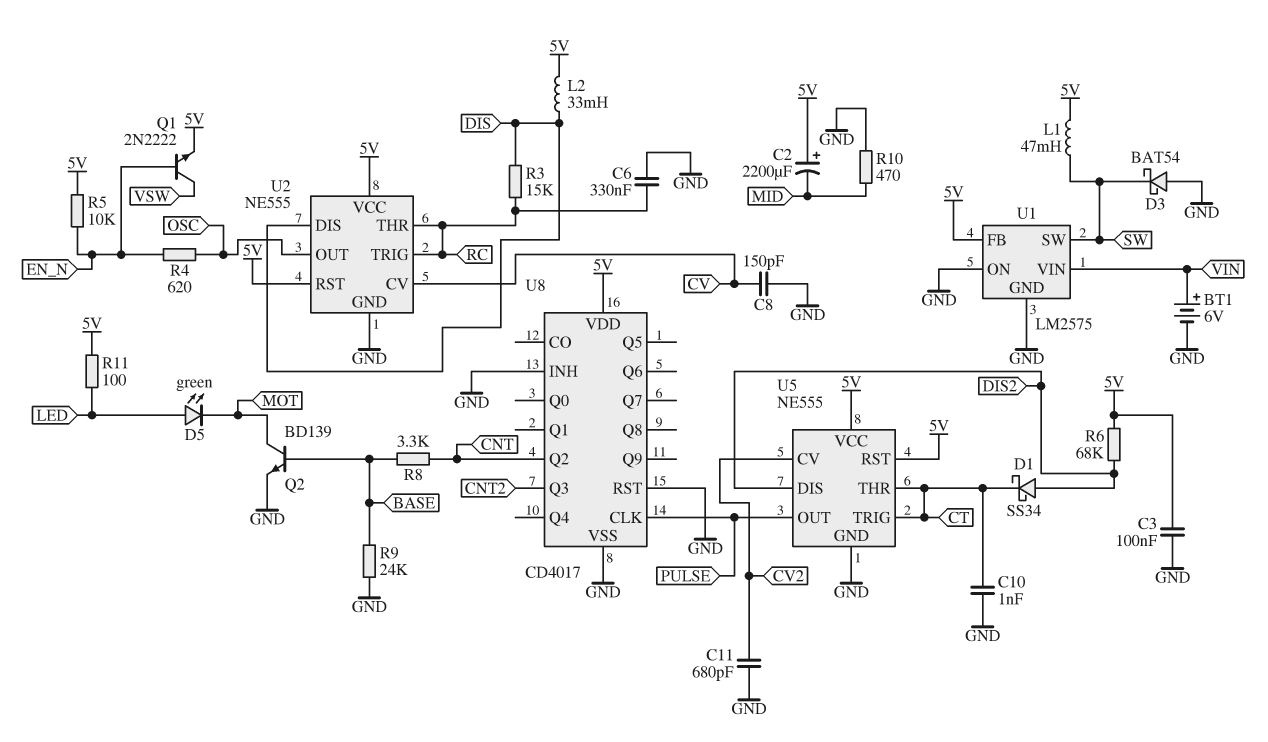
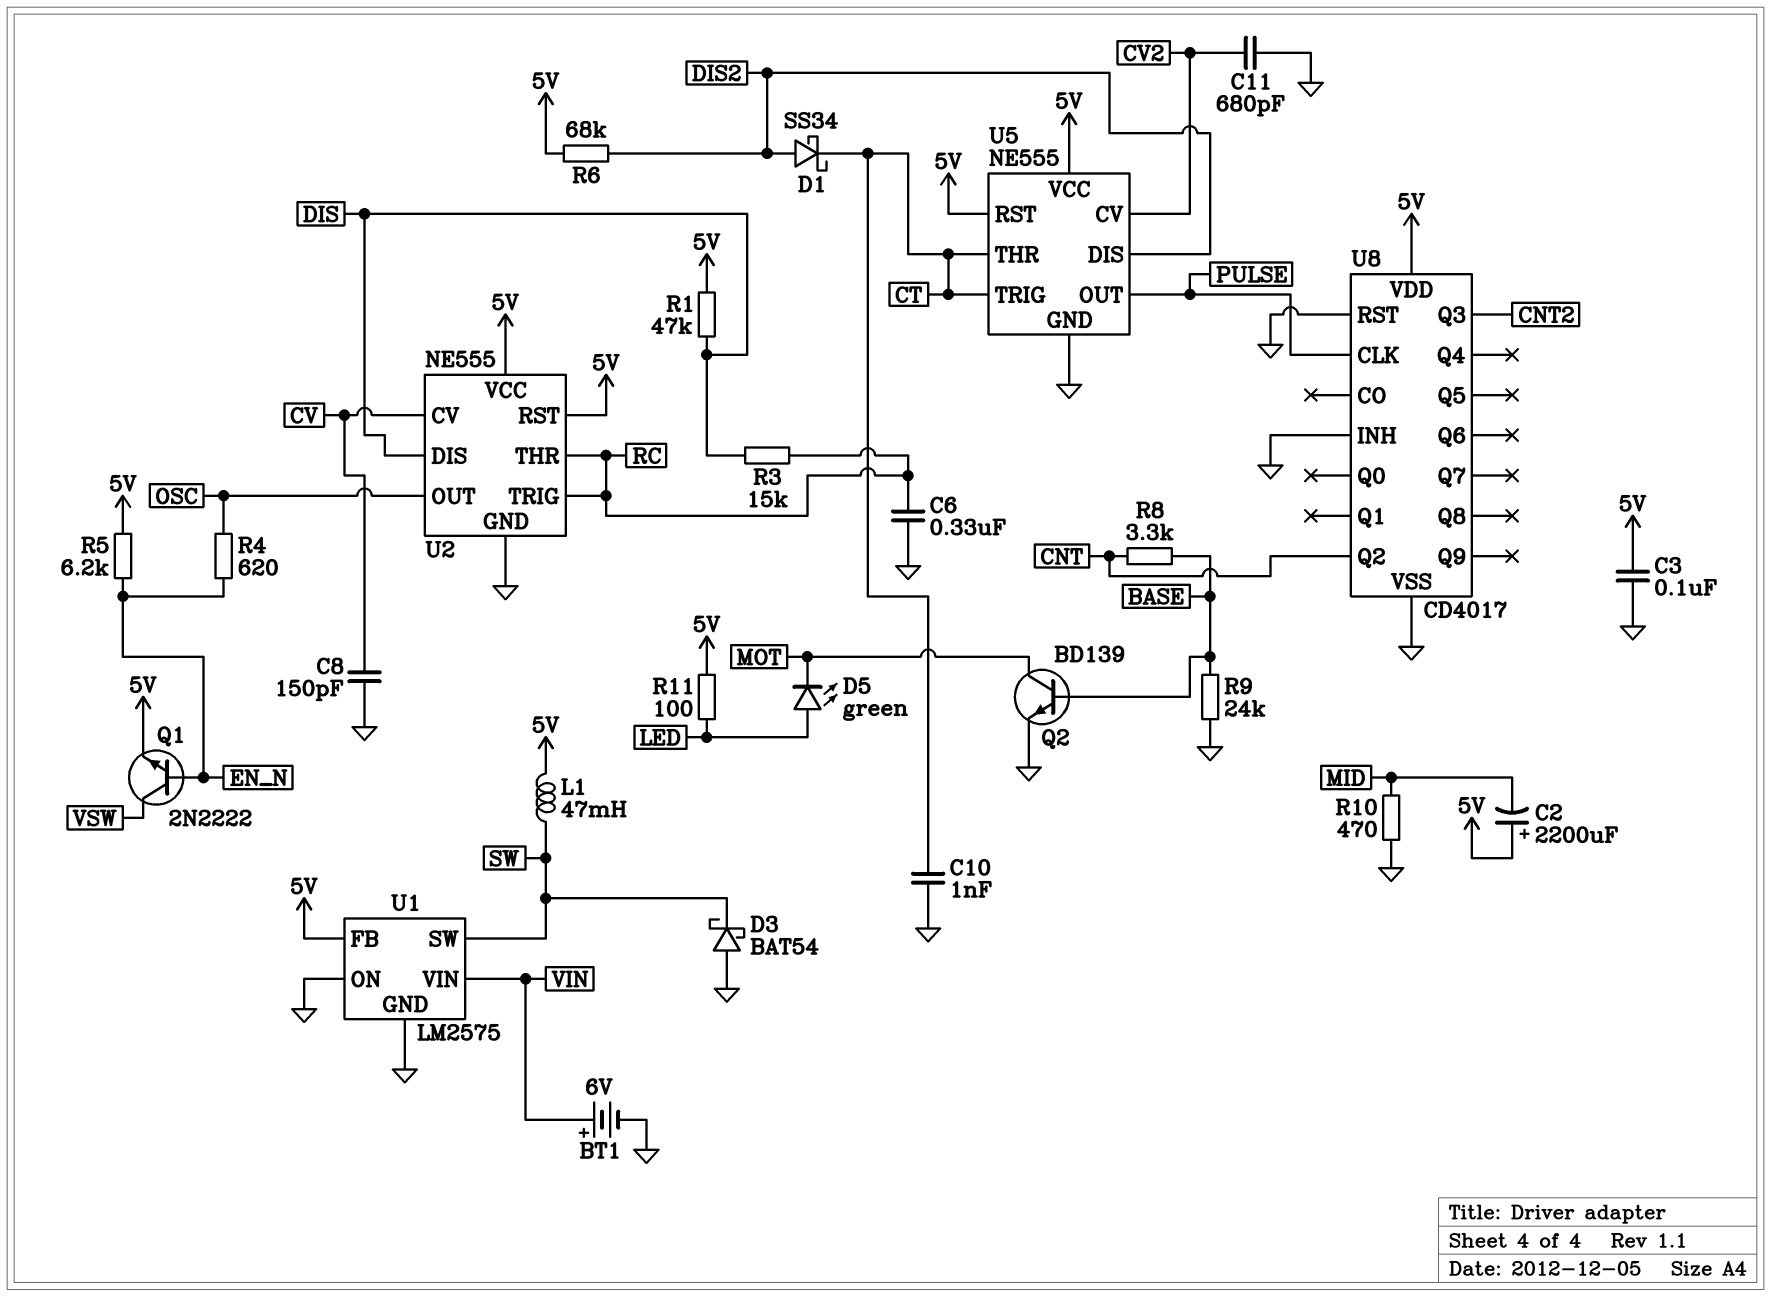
L2: 33mH (5V, DIS) -> none
R1: none -> 47k (5V, DIS)
R5: 10k (5V, EN_N) -> 6.2k (5V, EN_N)

